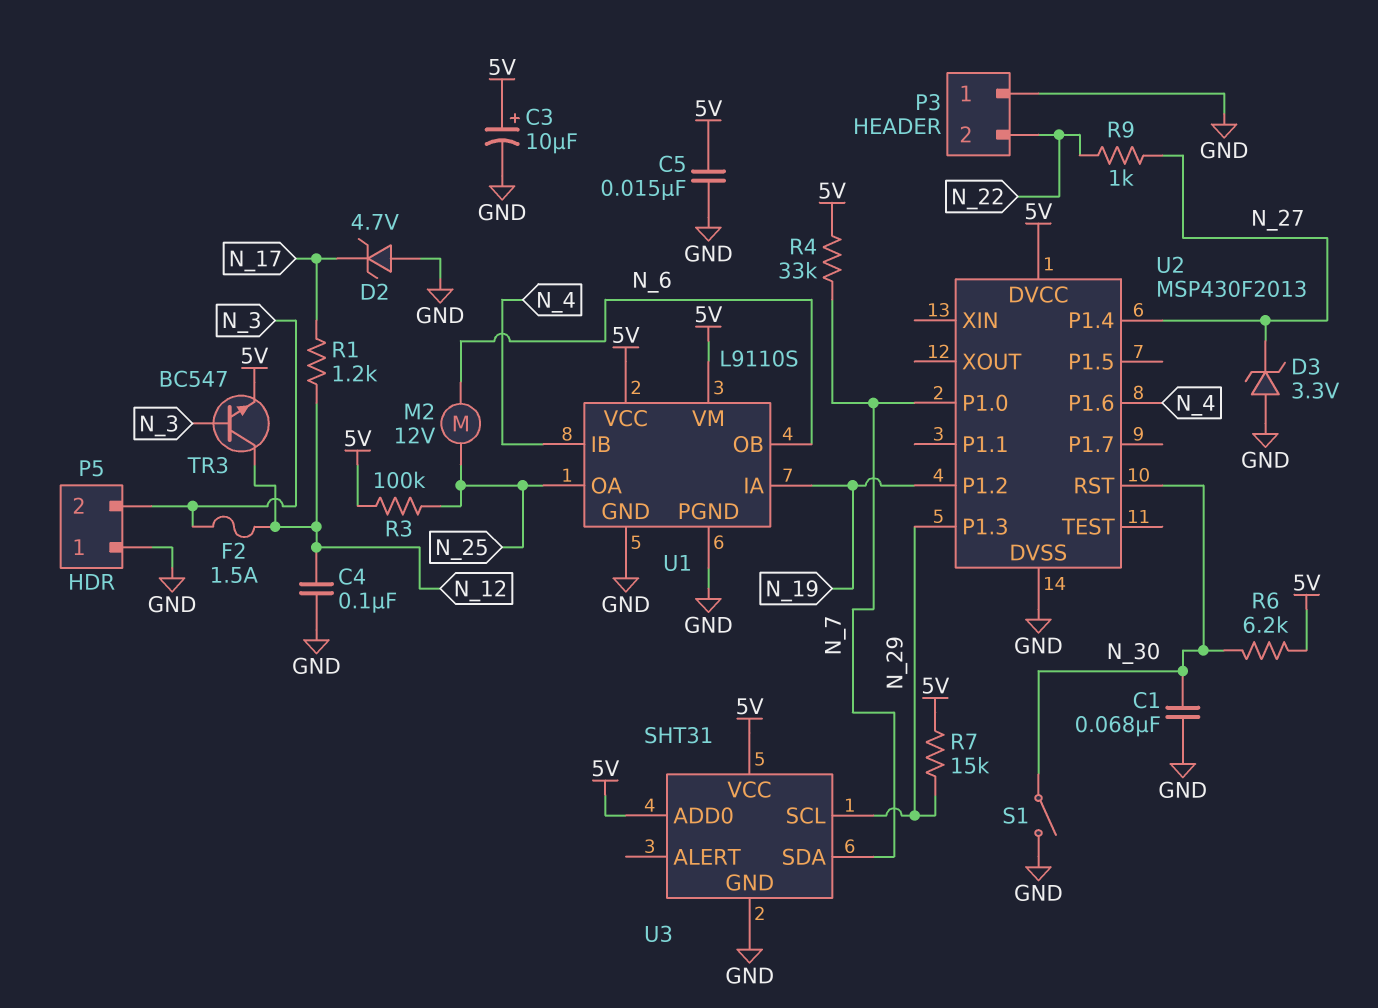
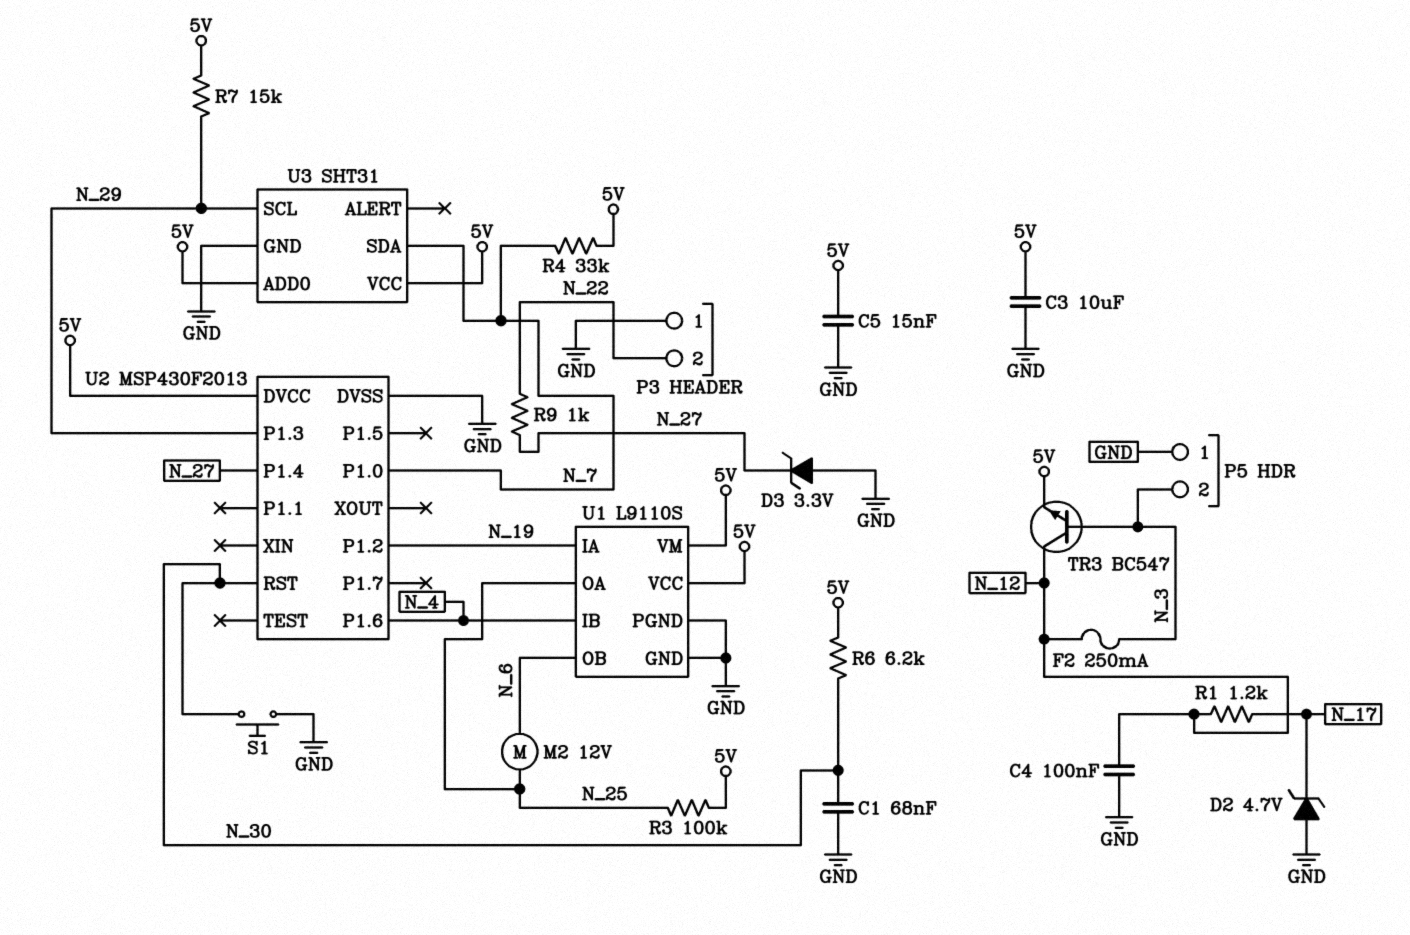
C3: 10uF (plus 5V, minus GND) -> 10uF (5V, GND)
F2: 1.5A (N_3, N_12) -> 250mA (N_3, N_12)
S1: switch (GND, N_30) -> button (GND, N_30)

